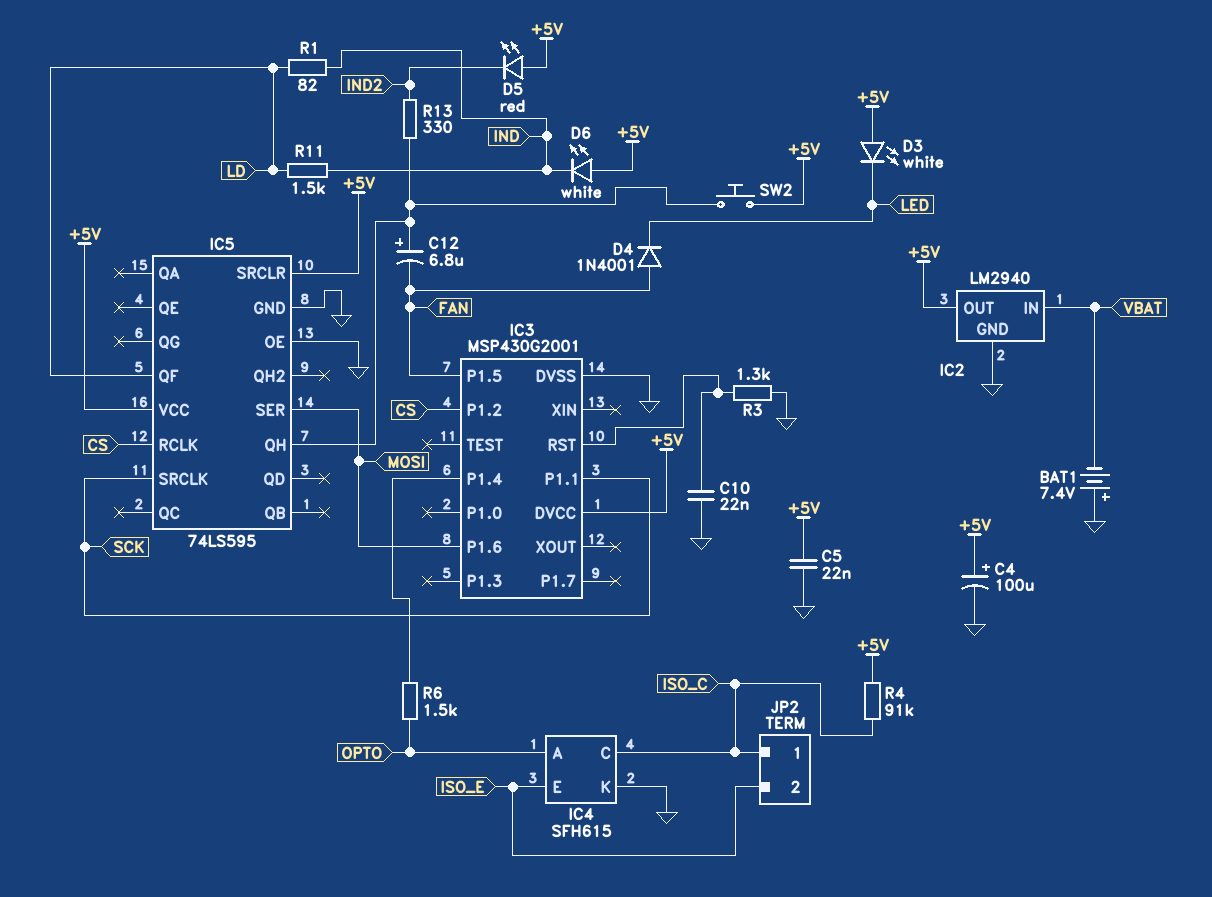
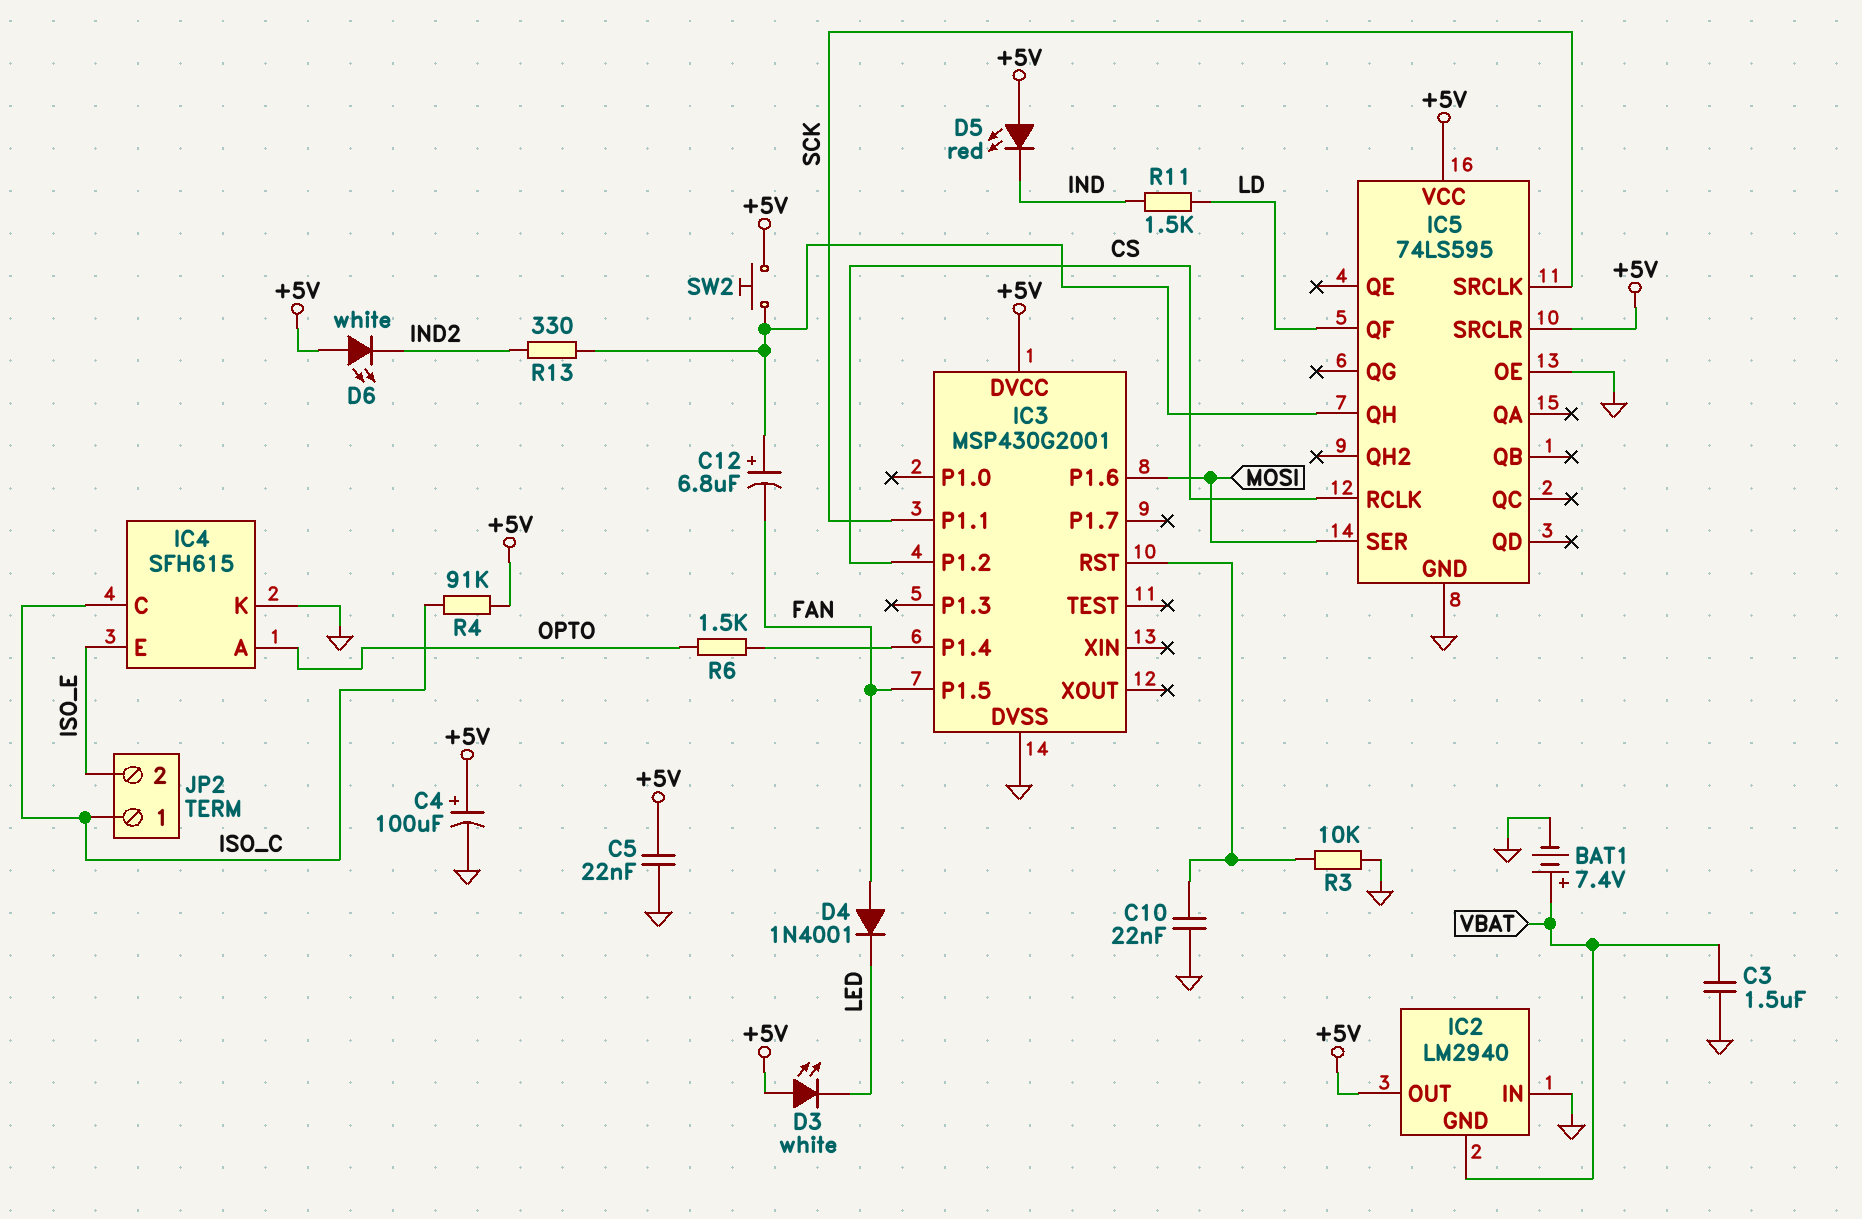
BAT1: 7.4V (plus GND, minus VBAT) -> 7.4V (plus VBAT, minus GND)
C3: none -> 1.5uF (GND, VBAT)
D5: LED red (A +5V, K IND2) -> LED red (A +5V, K IND)
D6: LED white (A +5V, K IND) -> LED white (A +5V, K IND2)
IC2 pin GND: GND -> VBAT
IC2 pin IN: VBAT -> GND
R1: 82 (IND, LD) -> none
R3: 1.3k (GND, IC3/RST) -> 10k (GND, IC3/RST)

